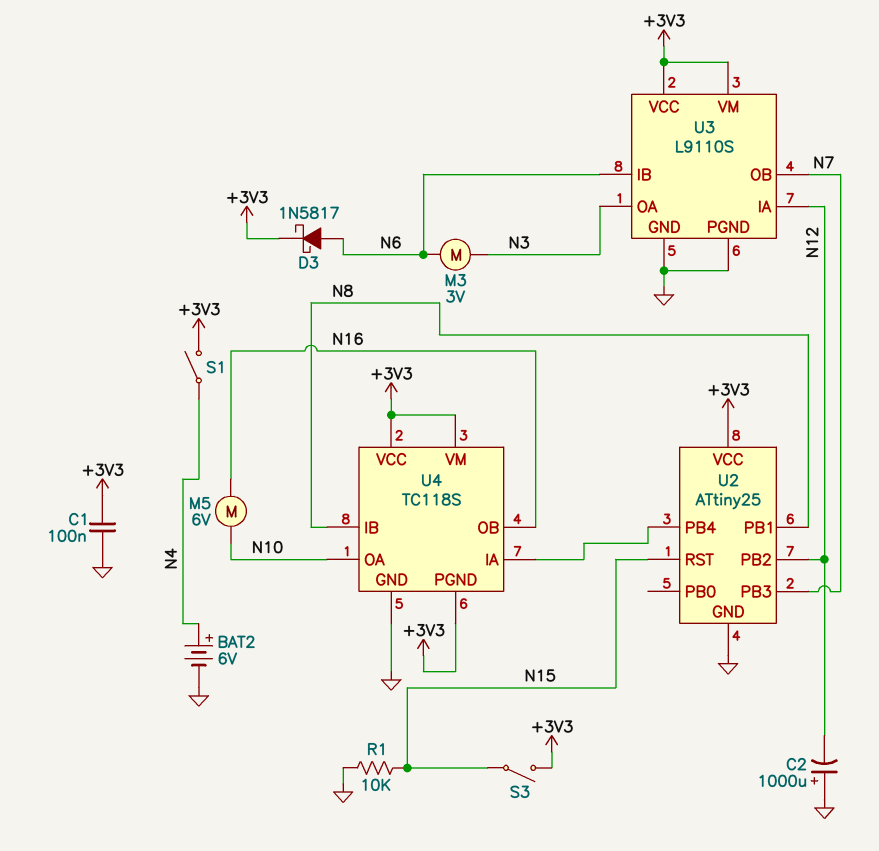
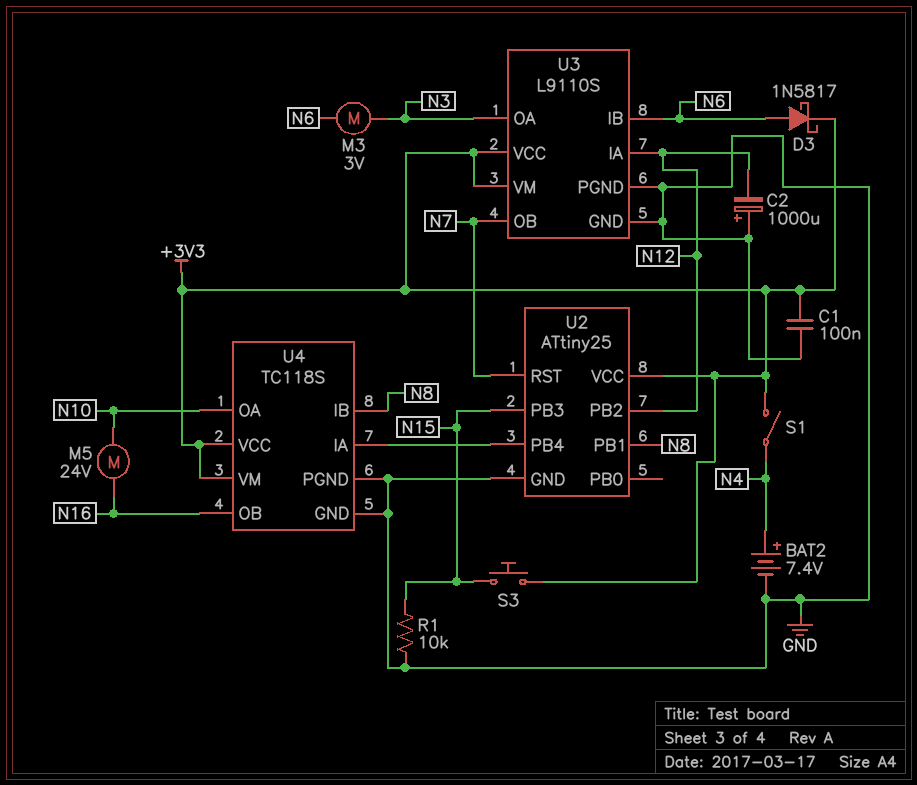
BAT2: 6V (plus N4, minus GND) -> 7.4V (plus N4, minus GND)
M5: motor 6V (N10, N16) -> motor 24V (N10, N16)
S3: switch (+3V3, N15) -> button (+3V3, N15)
U2 pin PB3: N7 -> N15
U2 pin RST: N15 -> N7
U4 pin PGND: +3V3 -> GND

